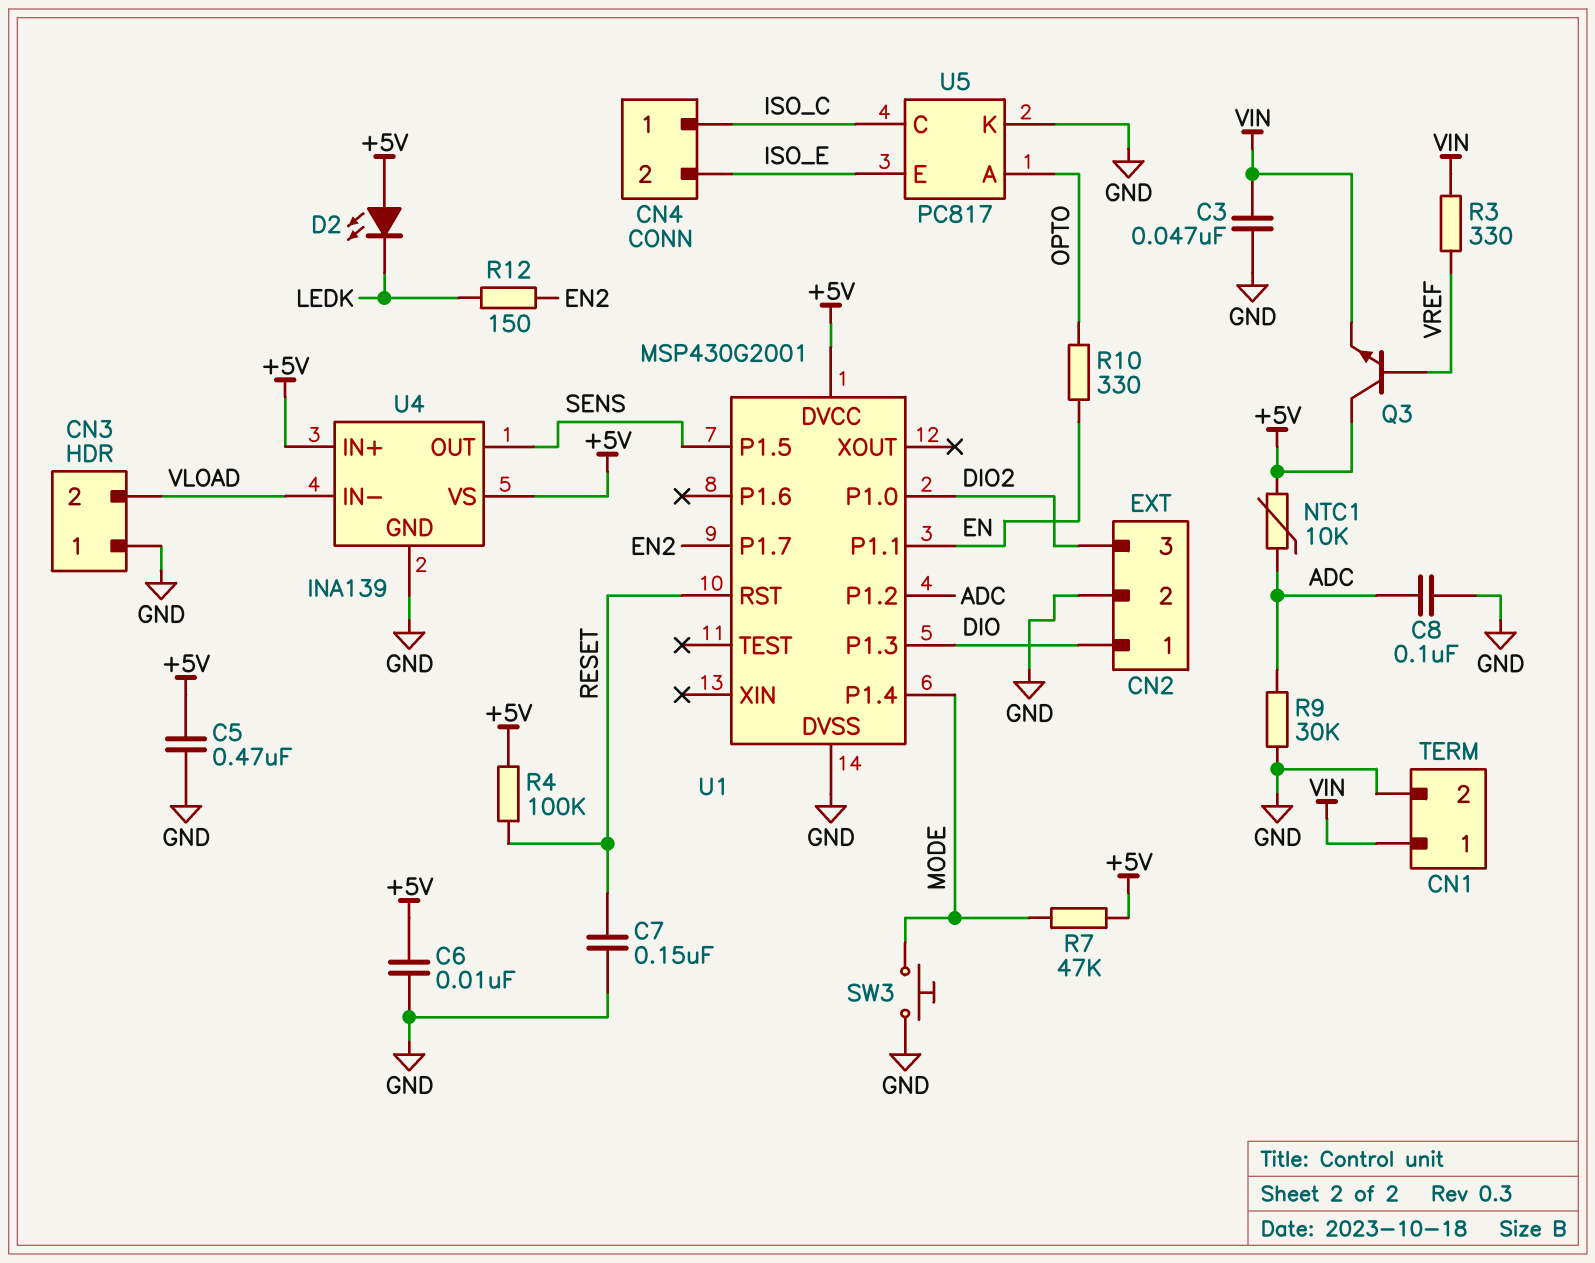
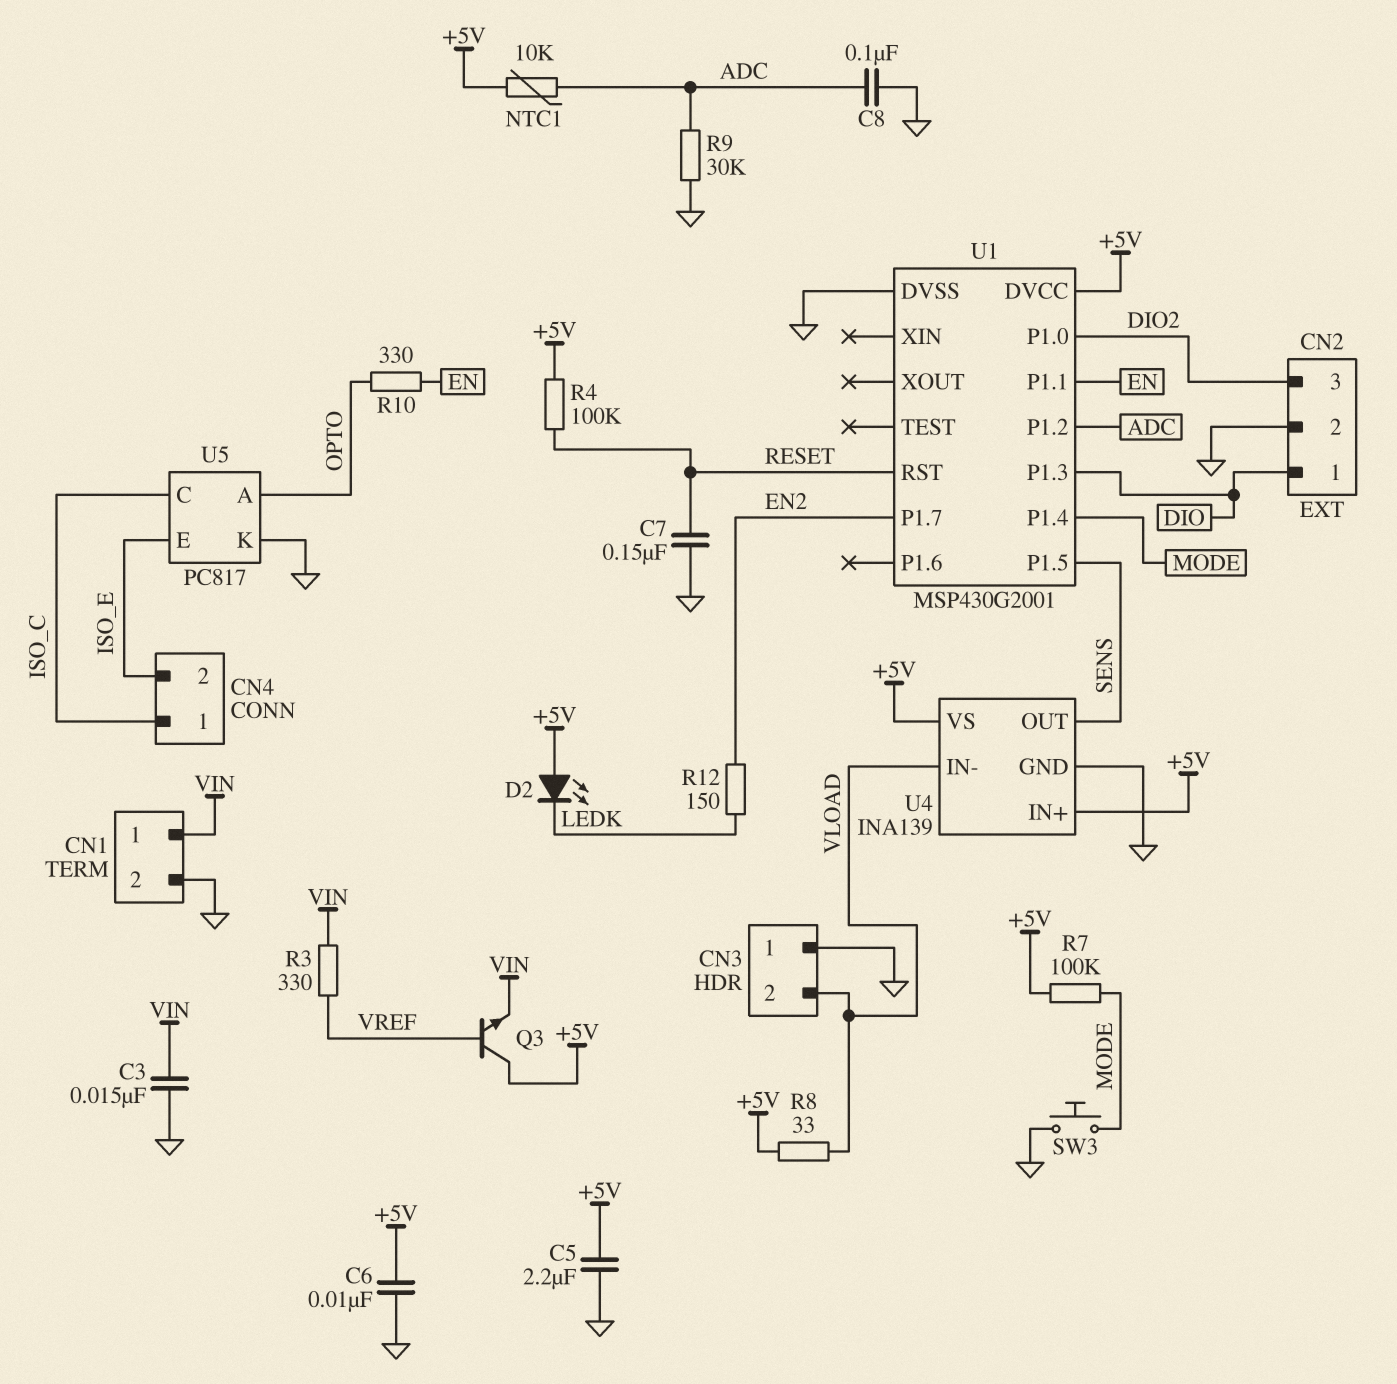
C3: 47nF (GND, VIN) -> 15nF (GND, VIN)
C5: 470nF (+5V, GND) -> 2.2uF (+5V, GND)
R7: 47k (+5V, MODE) -> 100k (+5V, MODE)
R8: none -> 33 (+5V, VLOAD)

